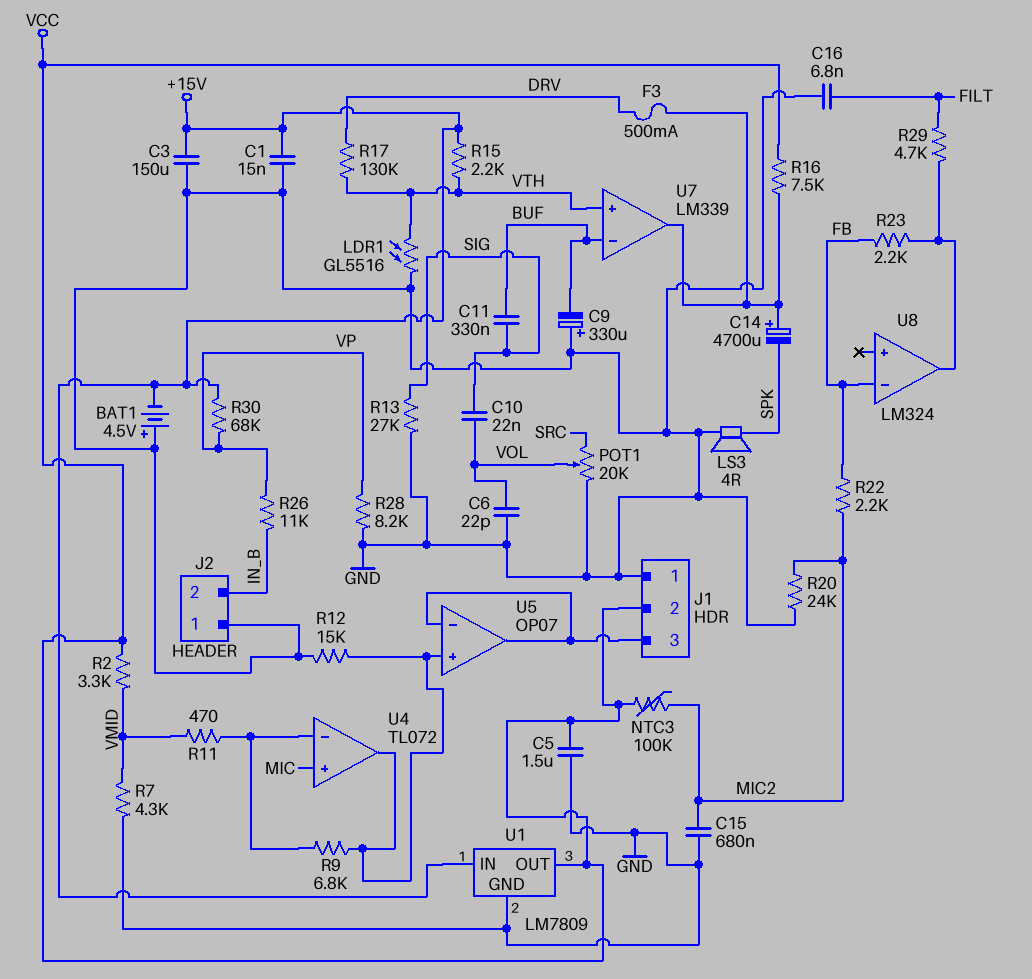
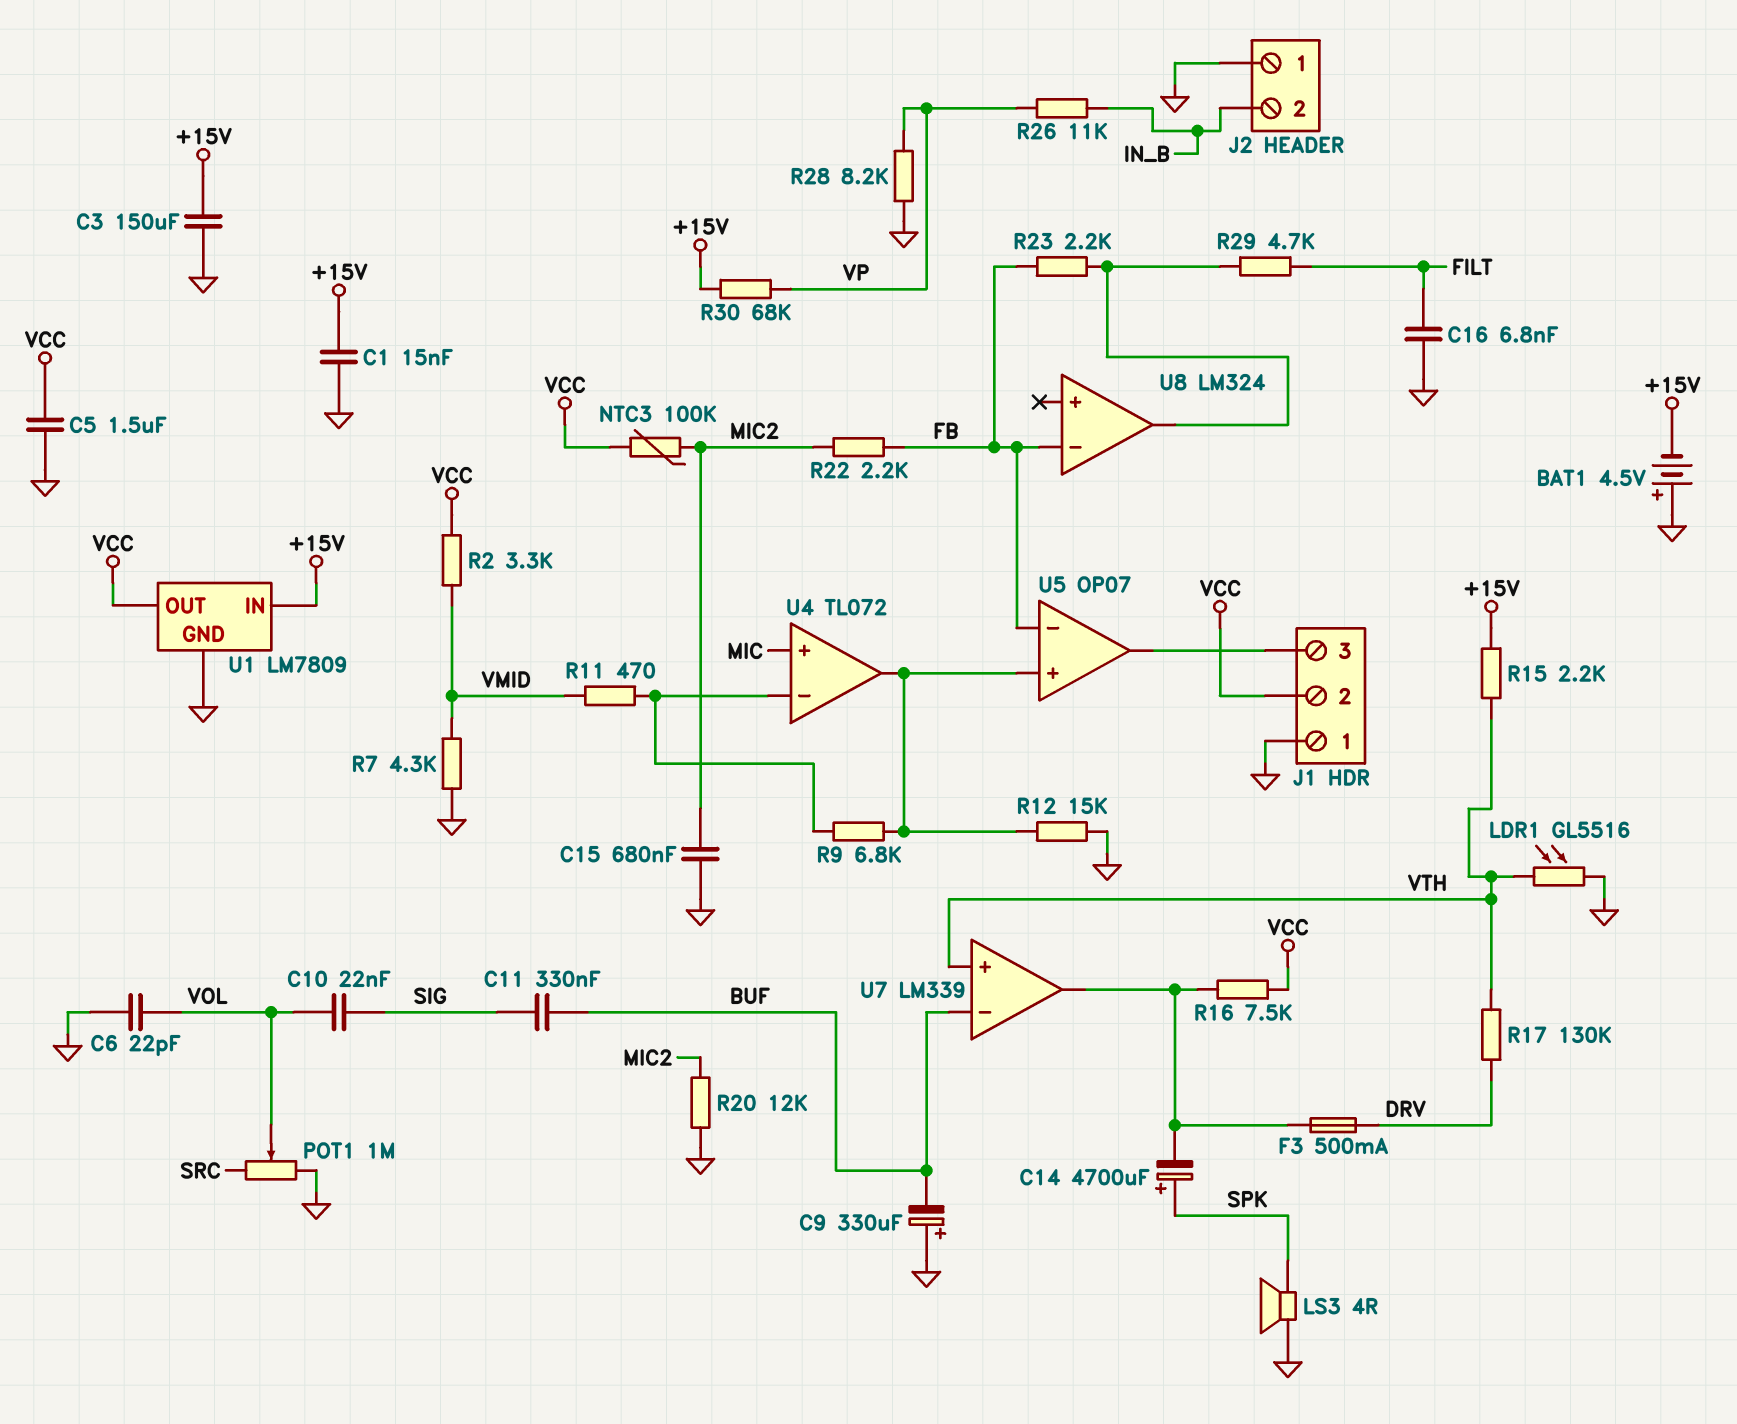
C14: 4700uF (plus U7/out, minus SPK) -> 4700uF (plus SPK, minus U7/out)
POT1: 20k (GND, SRC, wiper VOL) -> 1M (GND, SRC, wiper VOL)
R13: 27k (GND, SIG) -> none
R20: 24k (GND, MIC2) -> 12k (GND, MIC2)
U5 pin in-: J1/3 -> FB

